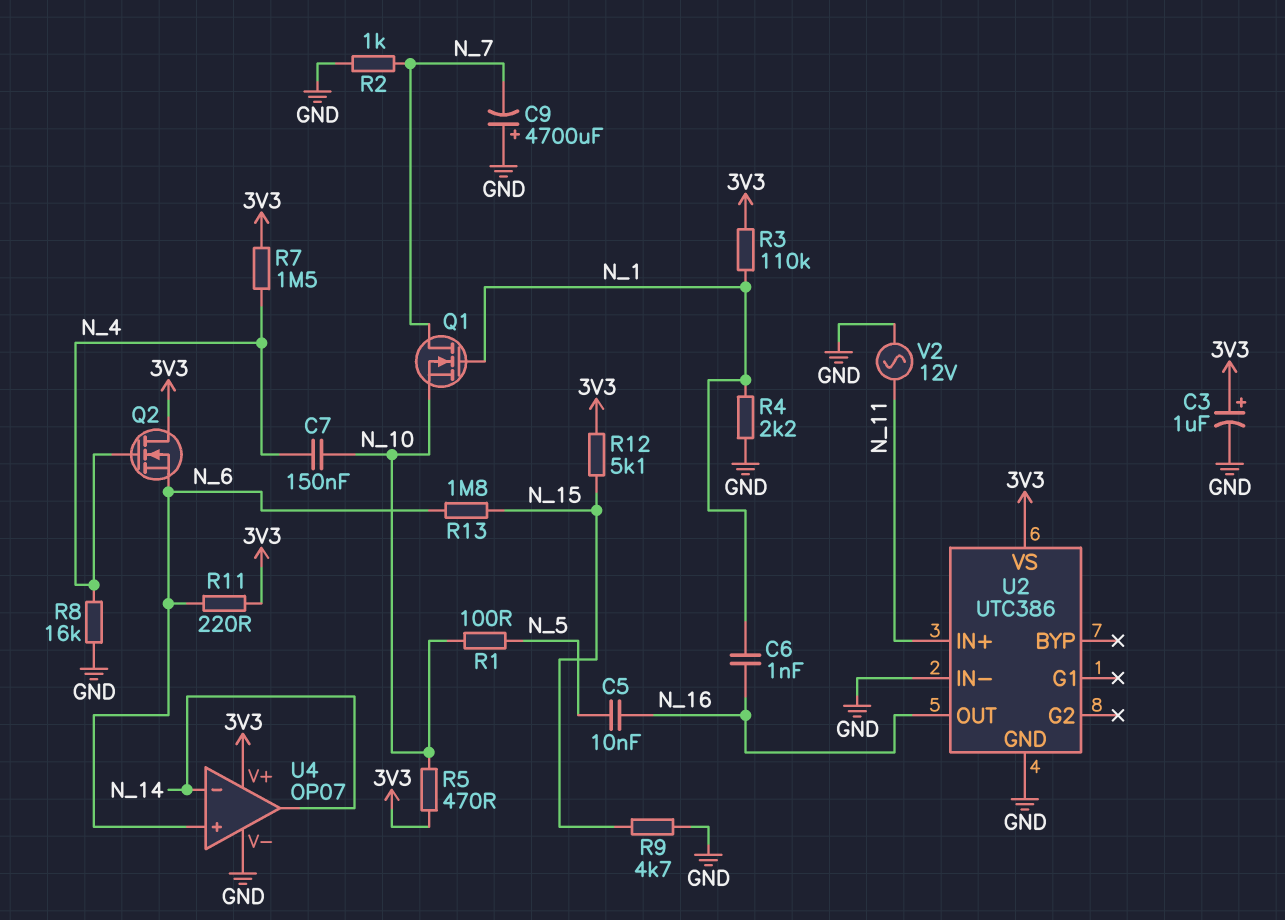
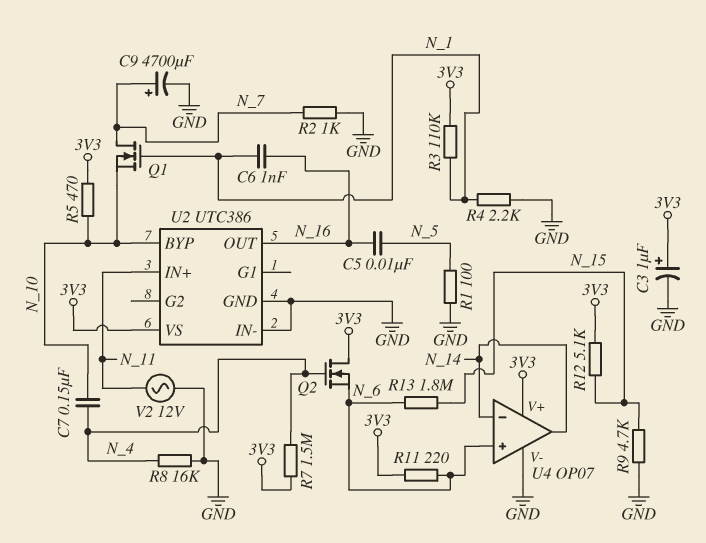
C9: 4700uF (plus GND, minus N_7) -> 4700uF (plus N_7, minus GND)
R1: 100 (N_5, N_10) -> 100 (GND, N_5)
U2 pin BYP: none -> N_10

